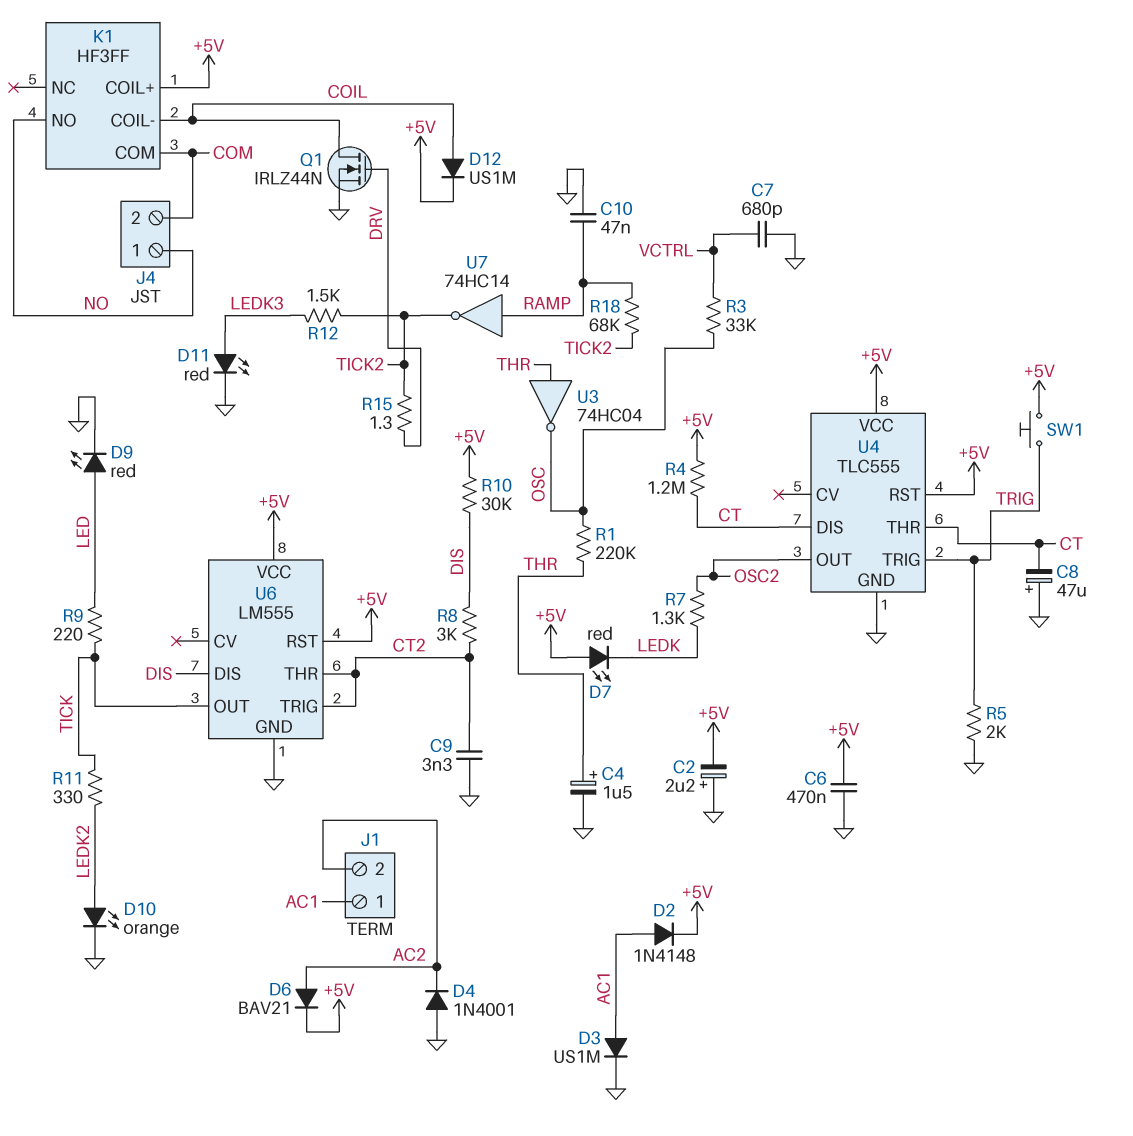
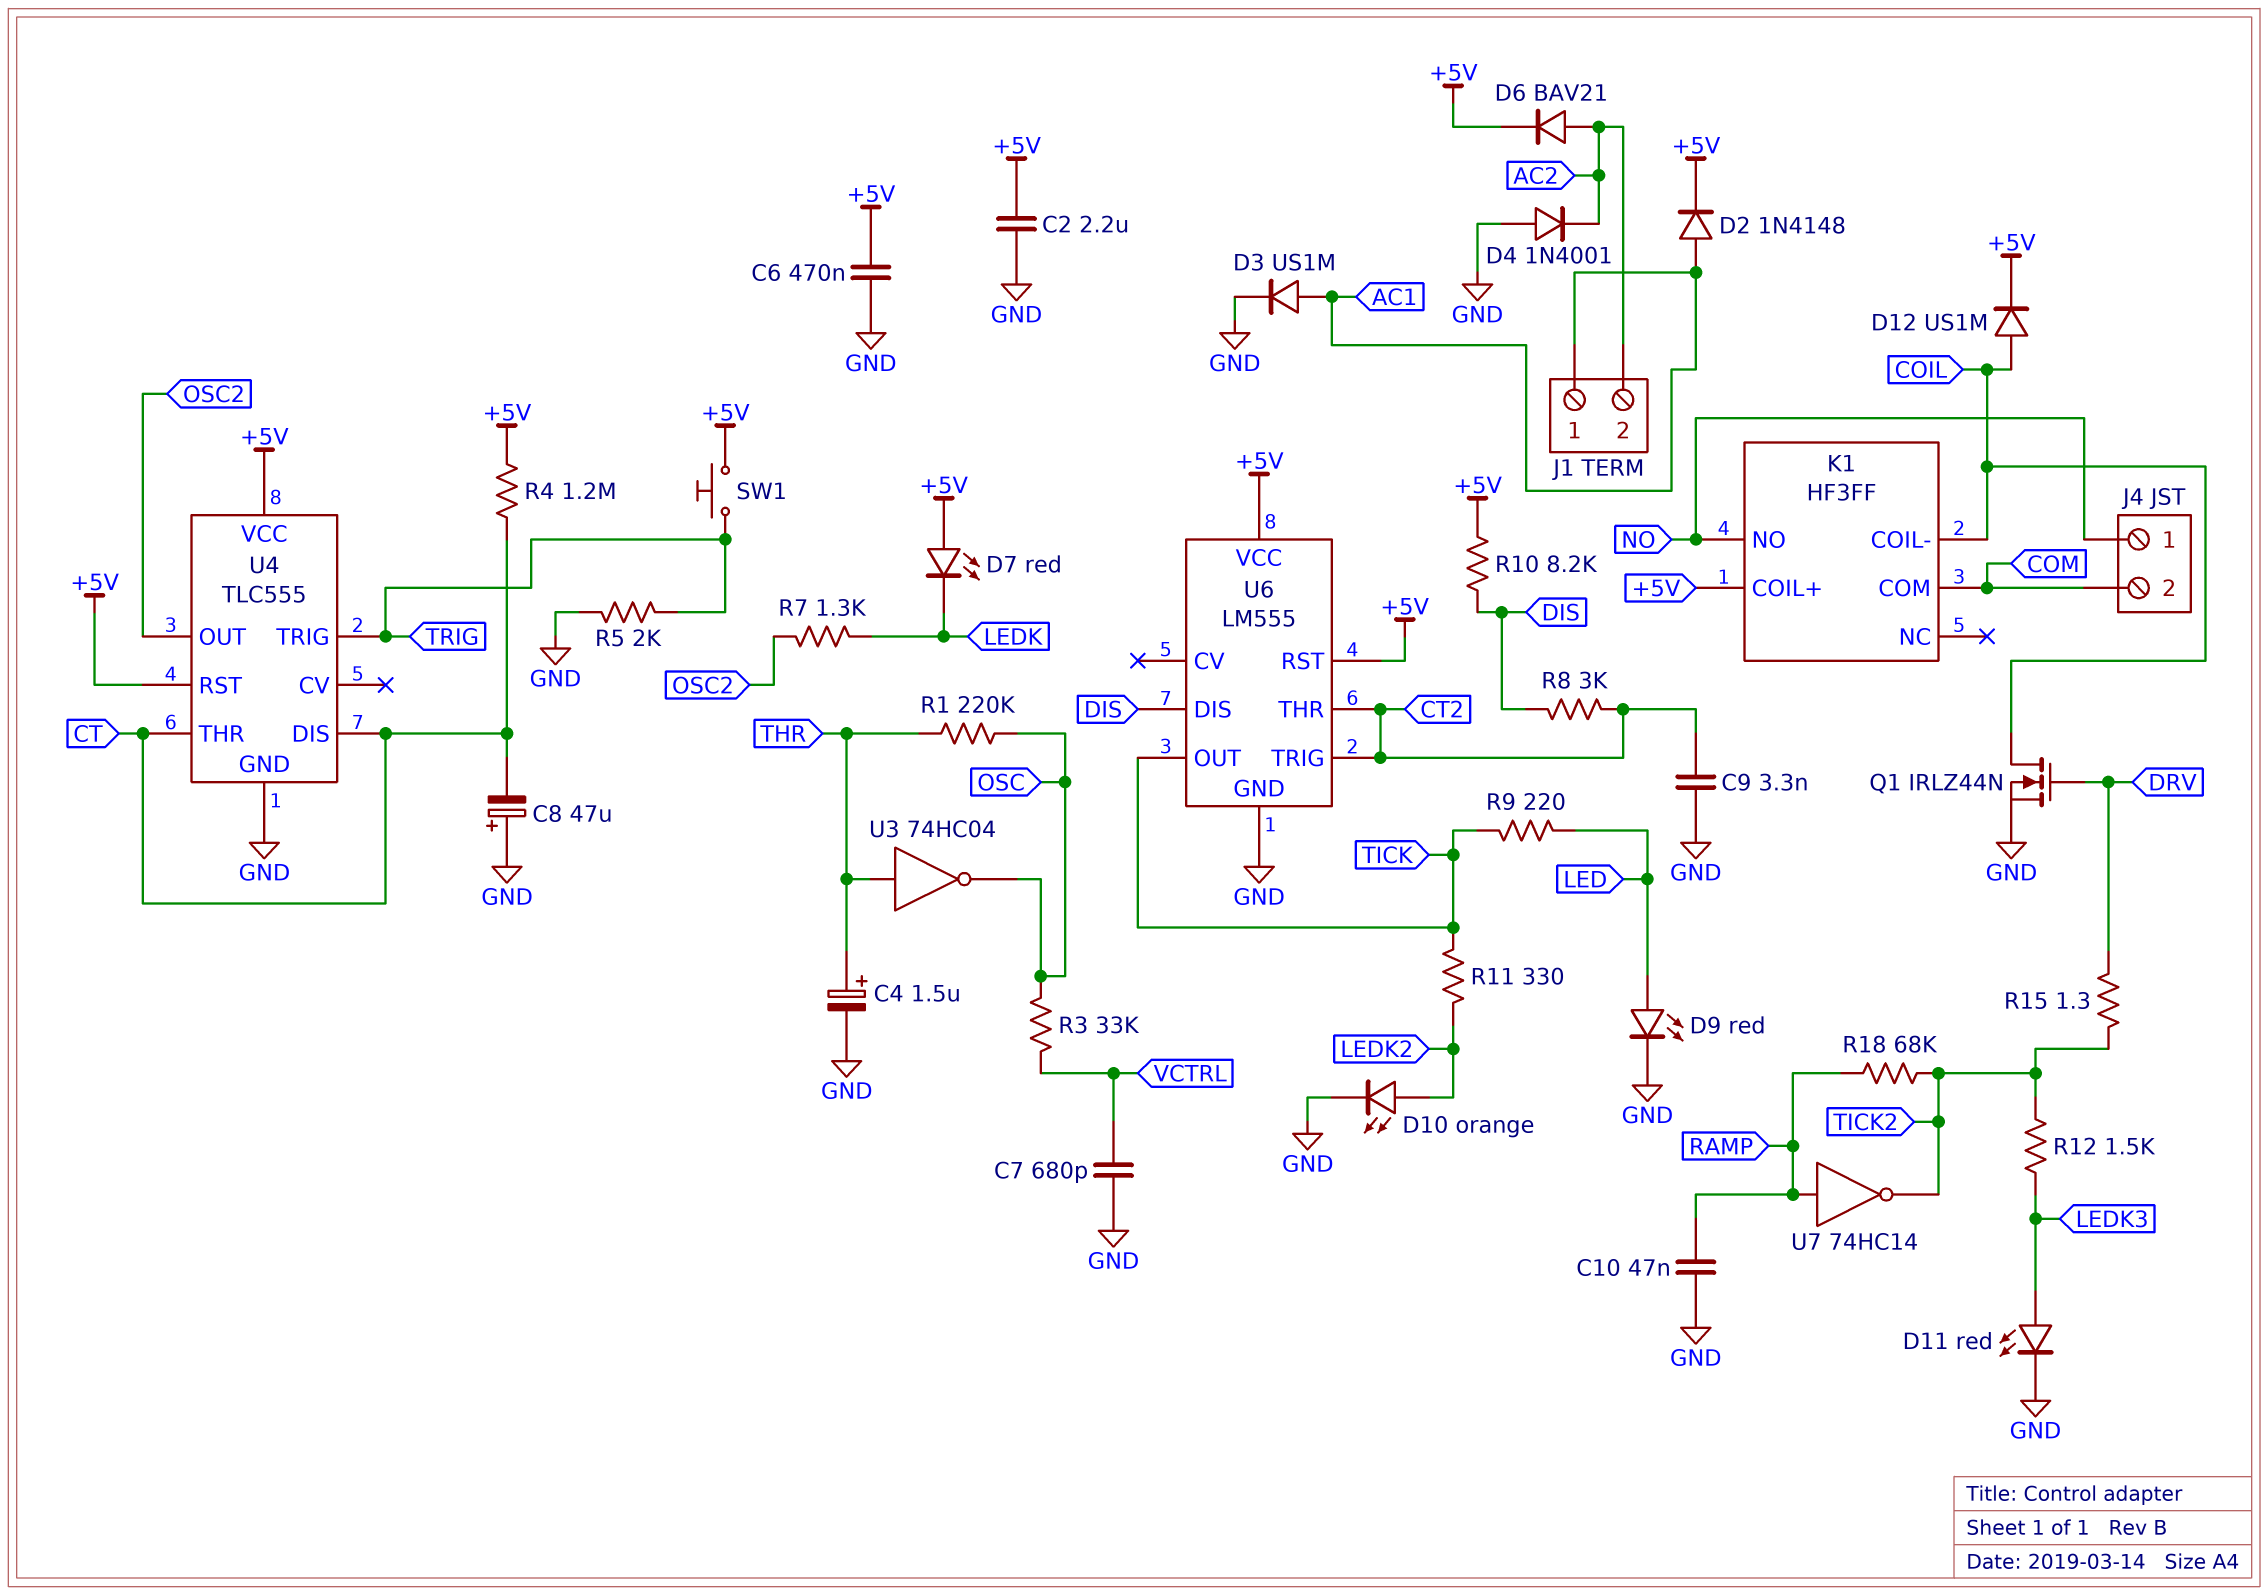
C2: 2.2uF (plus GND, minus +5V) -> 2.2uF (+5V, GND)
R10: 30k (+5V, DIS) -> 8.2k (+5V, DIS)

